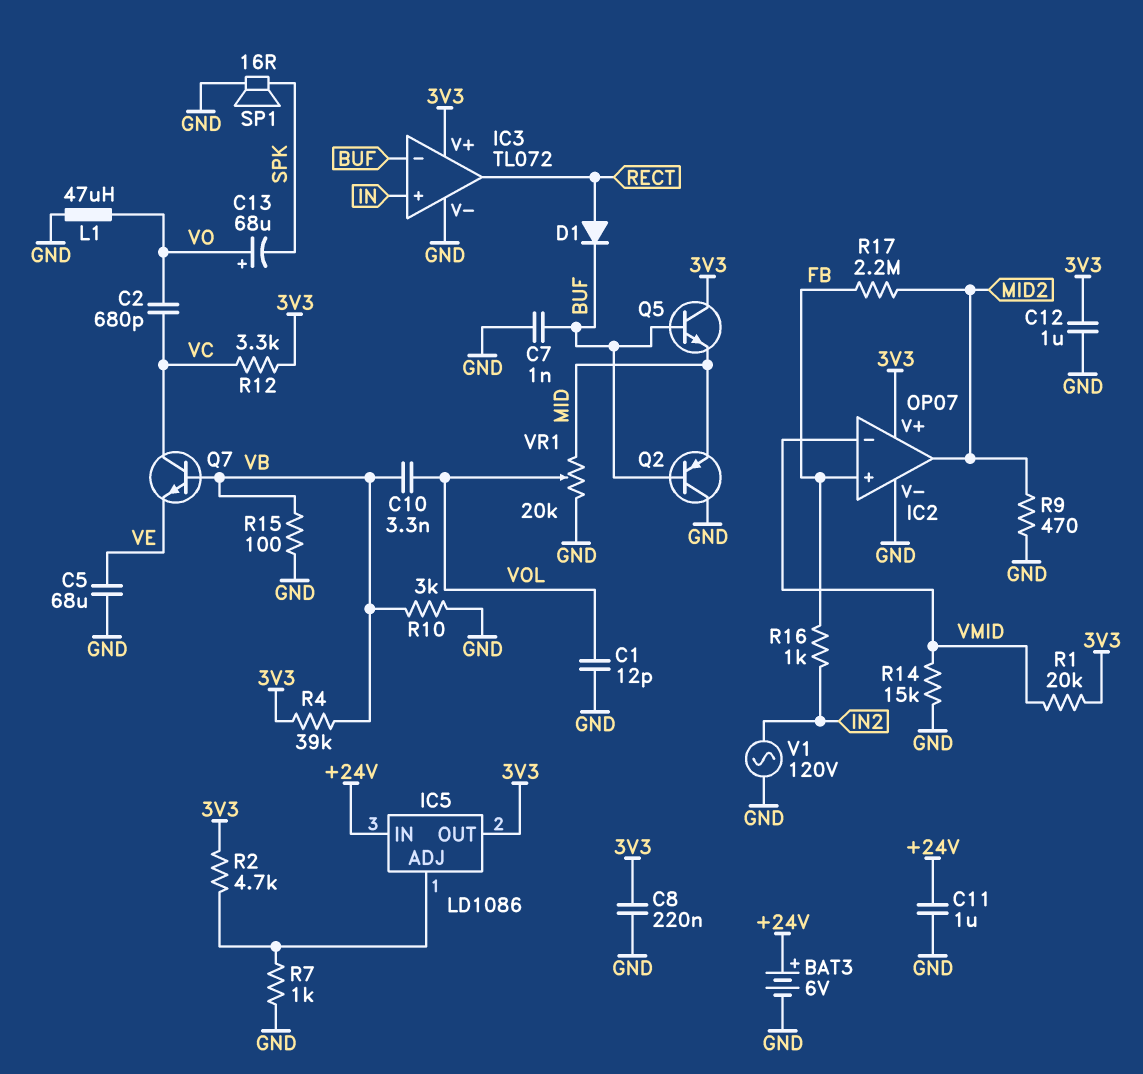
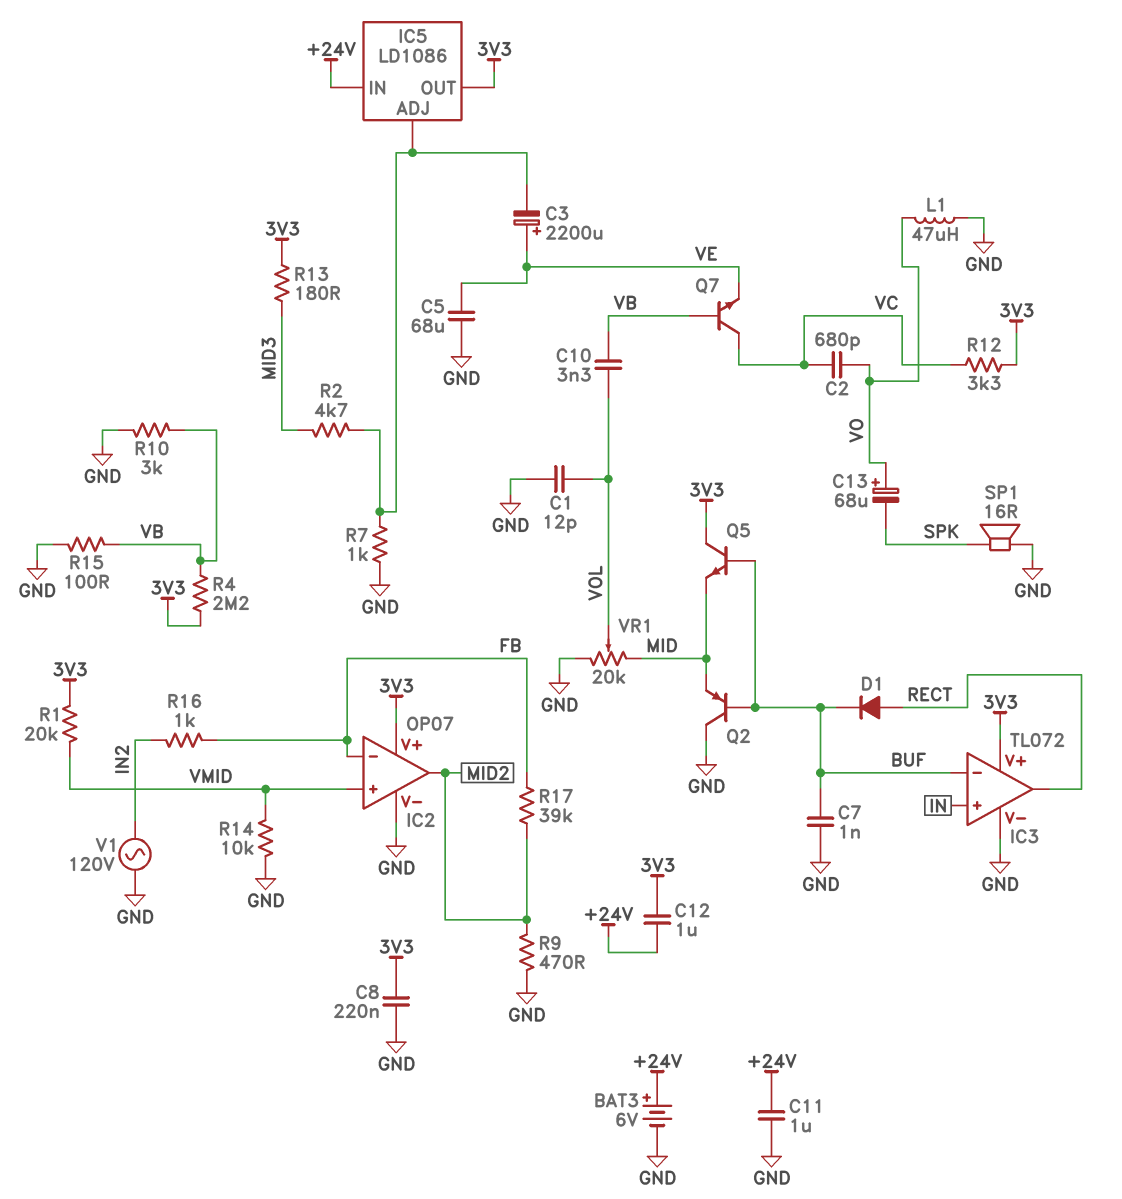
C3: none -> 2200uF (plus VE, minus IC5/ADJ)
C12: 1uF (3V3, GND) -> 1uF (+24V, 3V3)
IC2 pin in+: FB -> VMID
IC2 pin in-: VMID -> FB
R2: 4.7k (3V3, IC5/ADJ) -> 4.7k (IC5/ADJ, MID3)
R4: 39k (3V3, VB) -> 2.2M (3V3, VB)
R13: none -> 180 (3V3, MID3)
R14: 15k (GND, VMID) -> 10k (GND, VMID)
R17: 2.2M (FB, MID2) -> 39k (FB, MID2)

